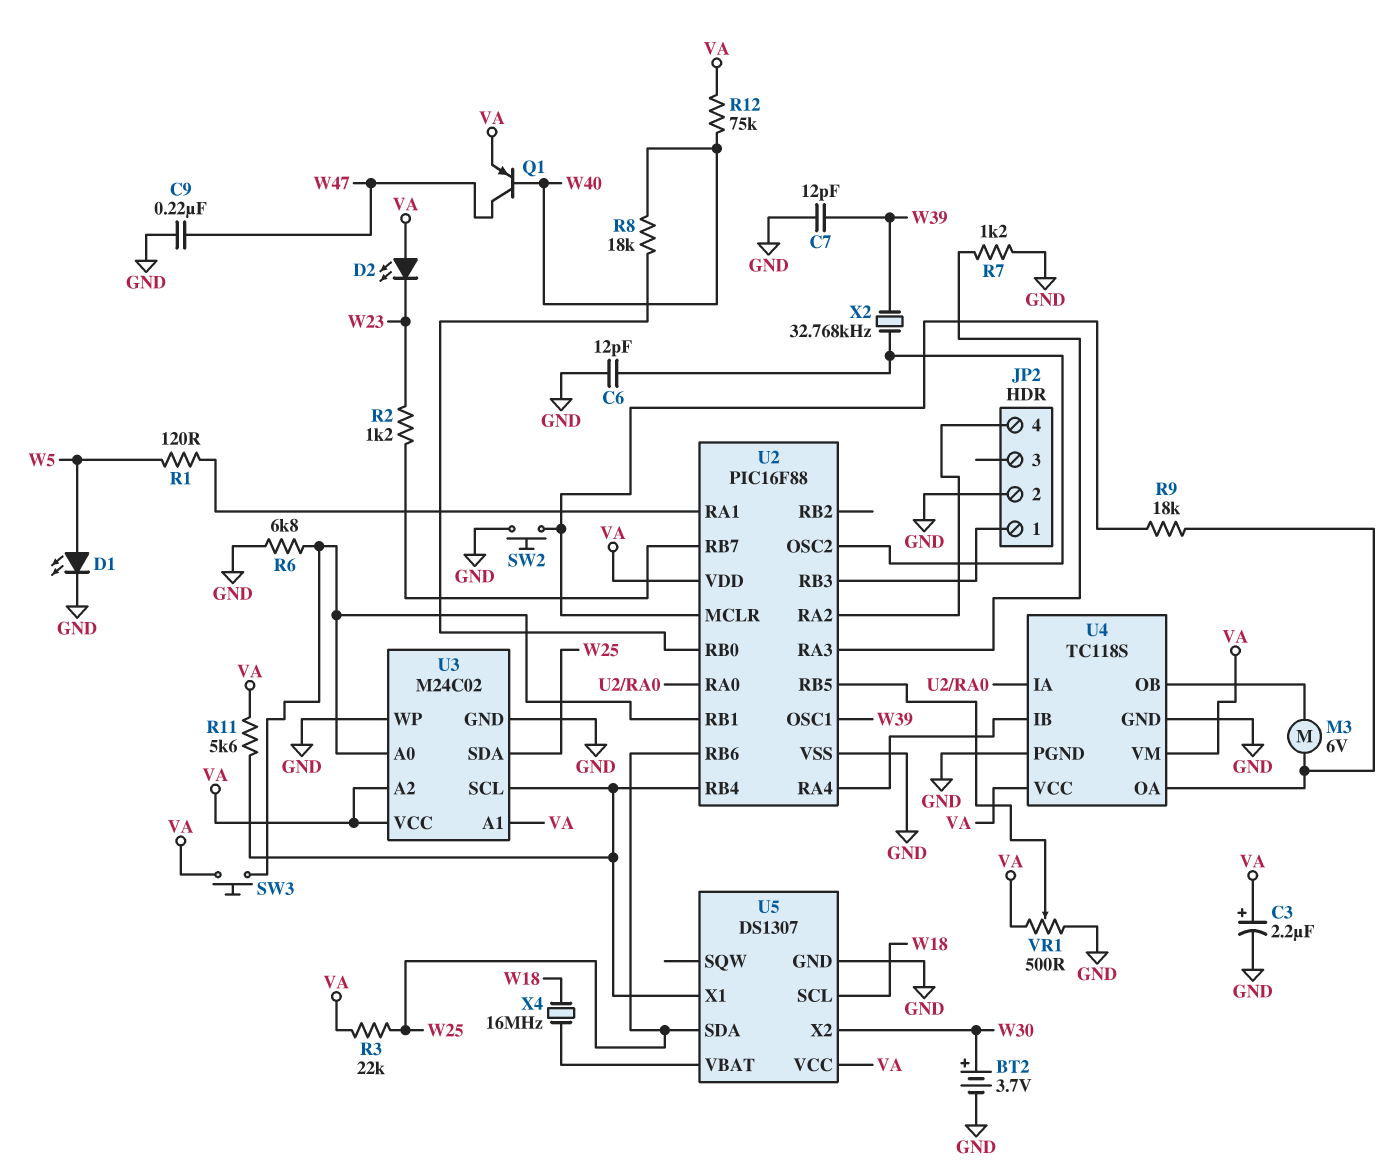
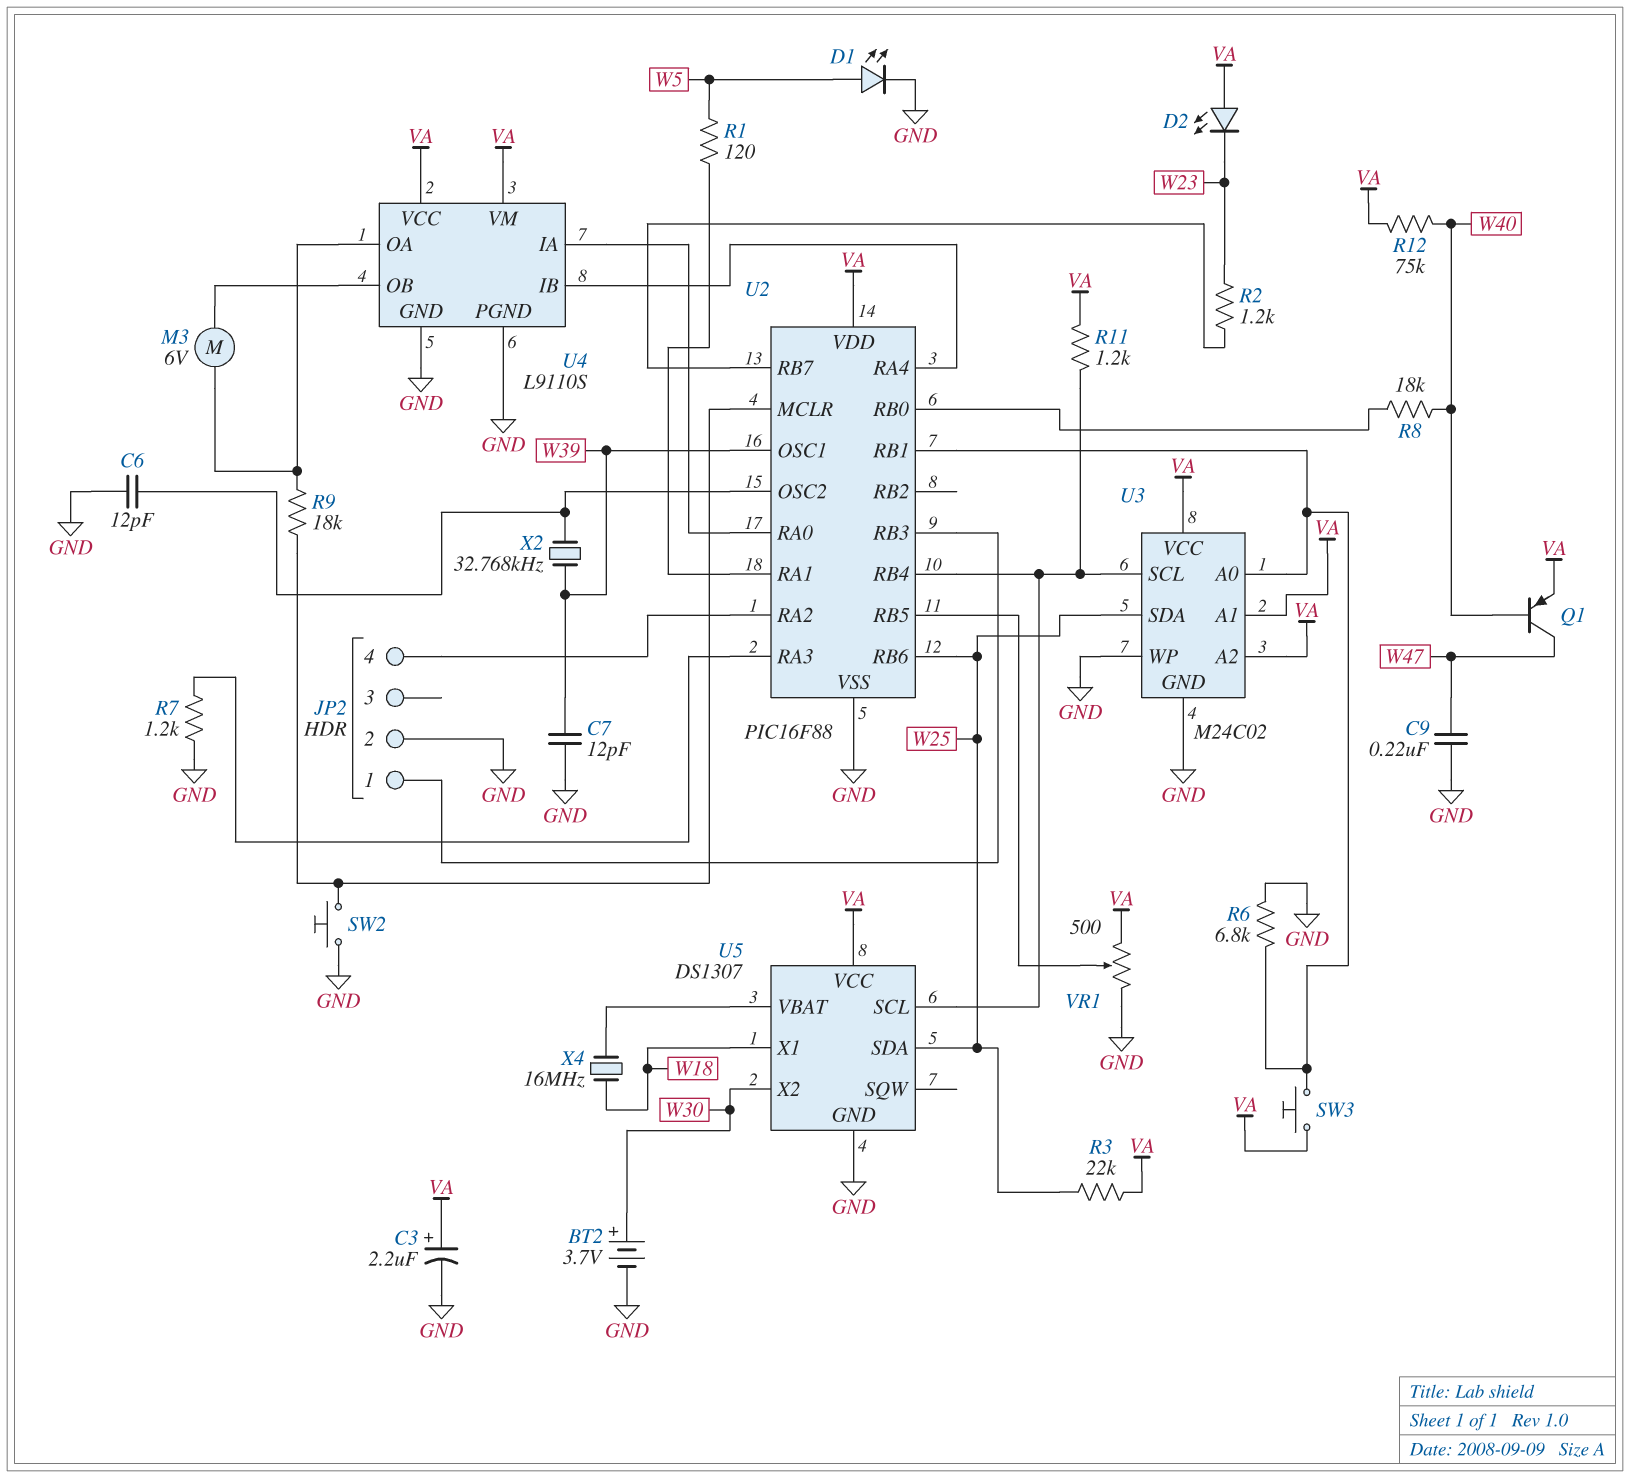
R11: 5.6k (U2/RB4, VA) -> 1.2k (U2/RB4, VA)
U4: TC118S -> L9110S
U5 pin SCL: W18 -> U2/RB4
U5 pin X1: U2/RB4 -> W18

